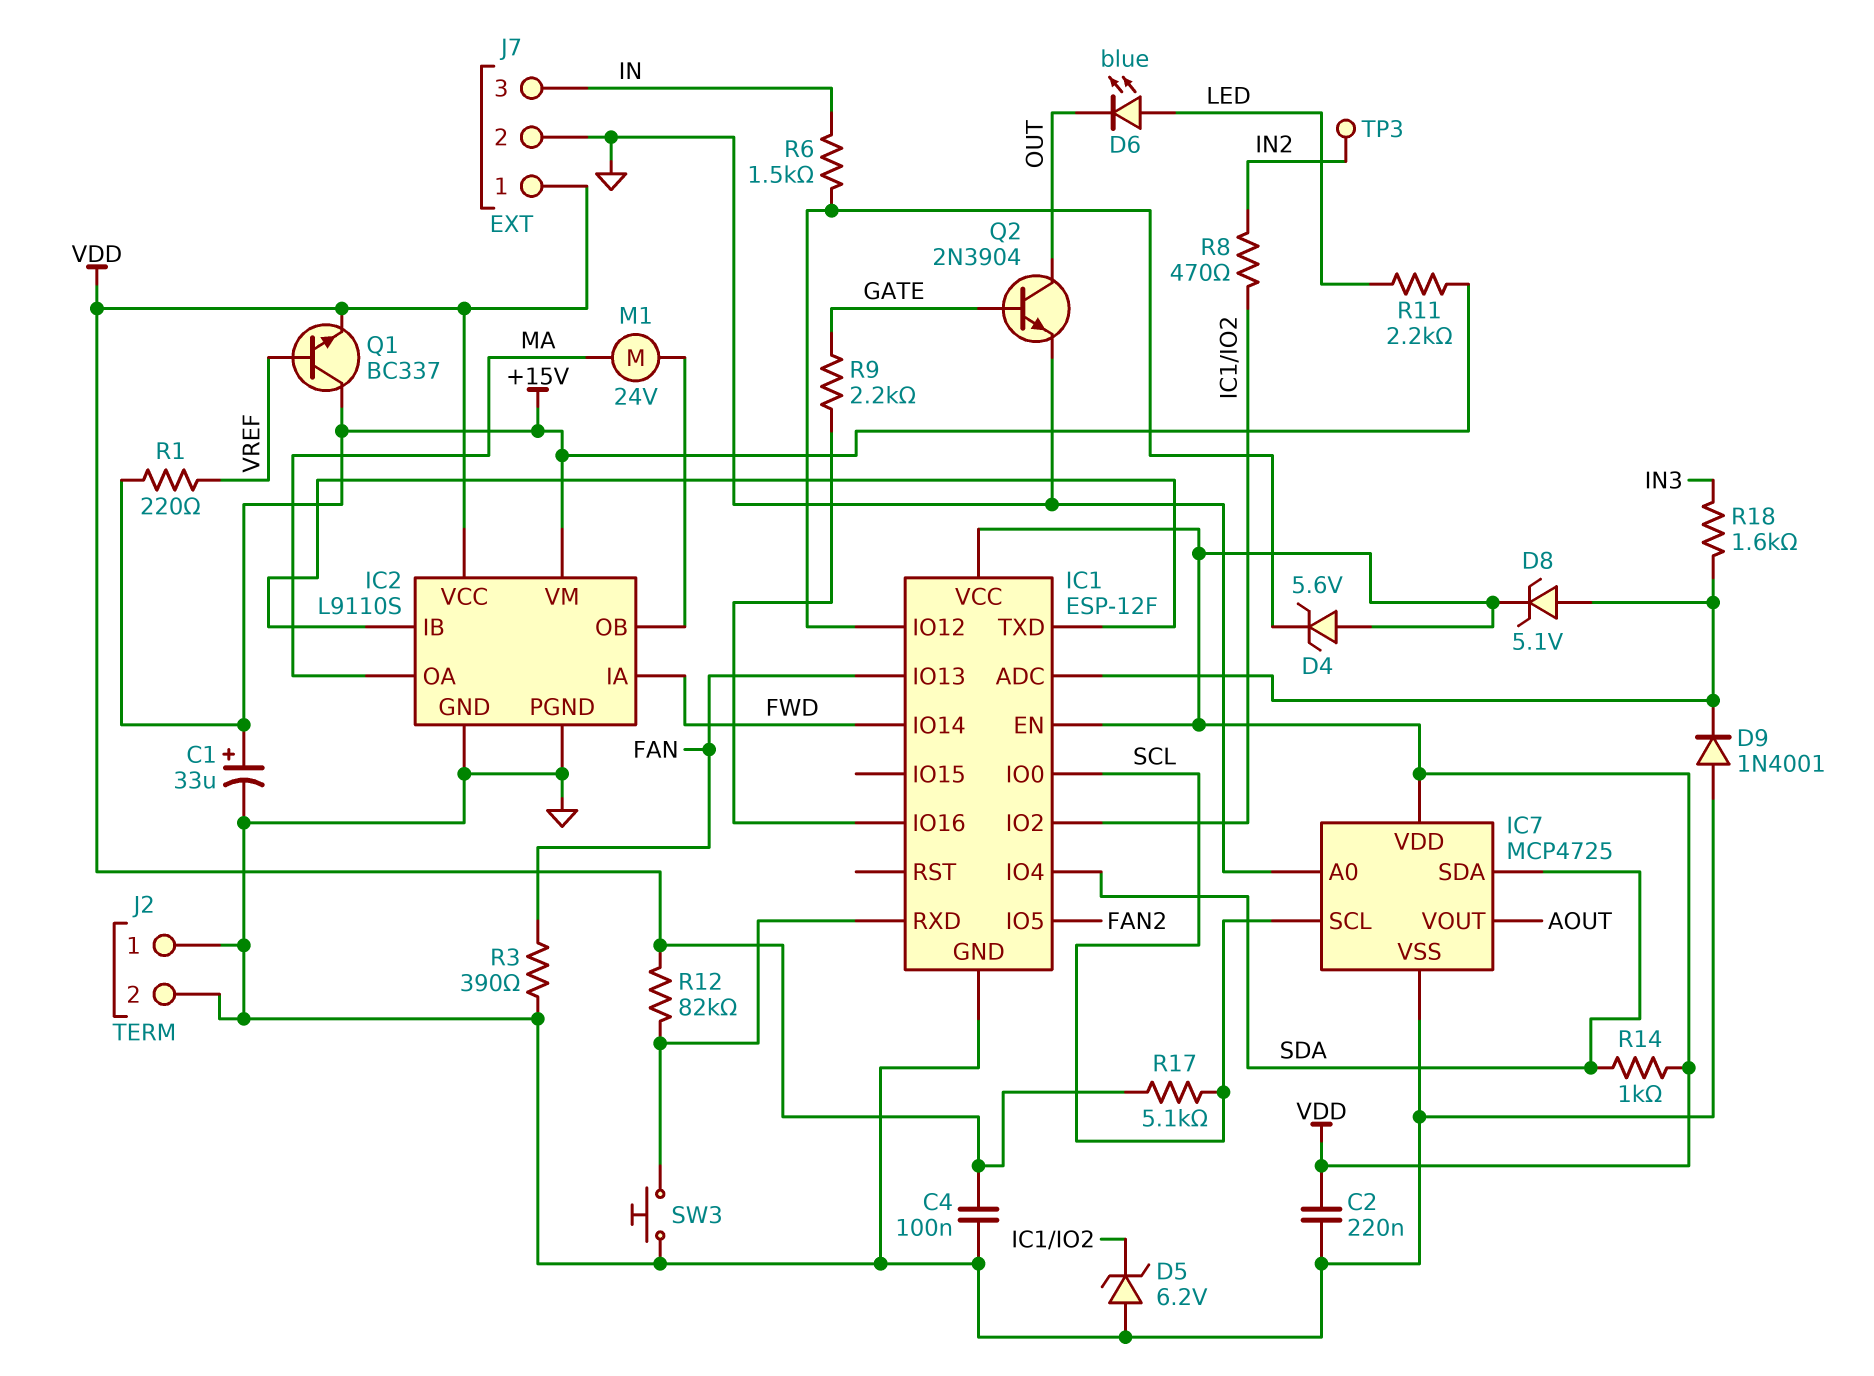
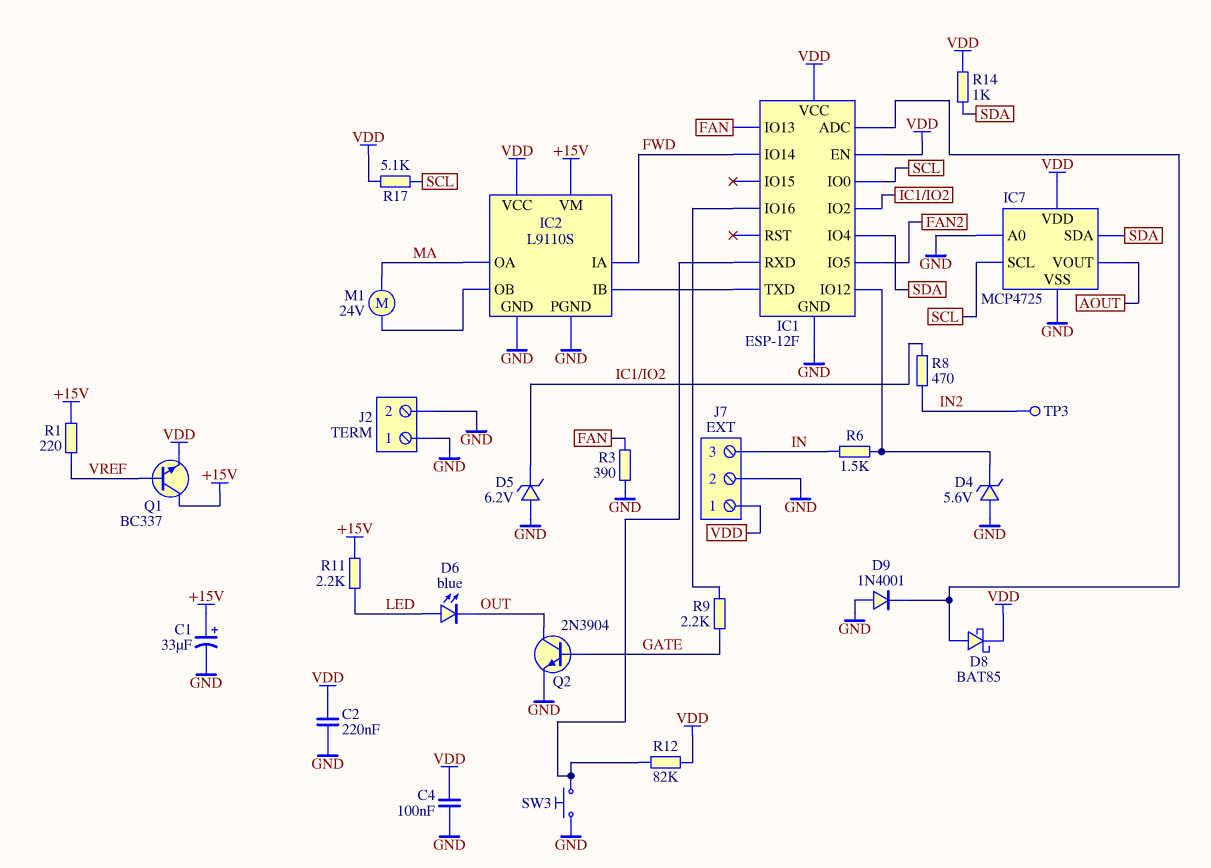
D4: zener 5.6V (A VDD, K IC1/IO12) -> zener 5.6V (A GND, K IC1/IO12)
D8: zener 5.1V (A IC1/ADC, K VDD) -> schottky BAT85 (A IC1/ADC, K VDD)
R18: 1.6k (IC1/ADC, IN3) -> none

